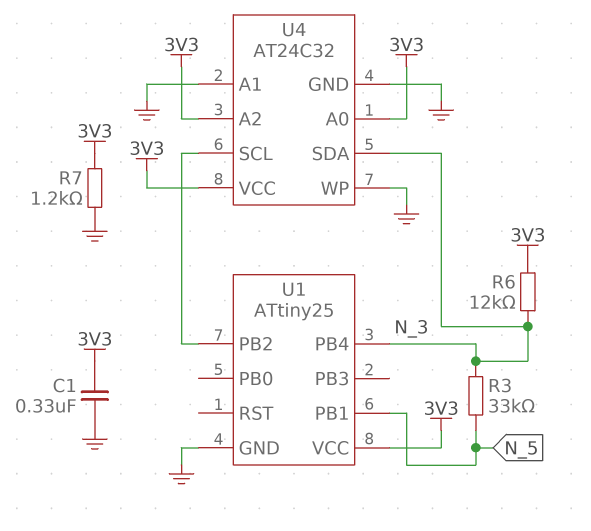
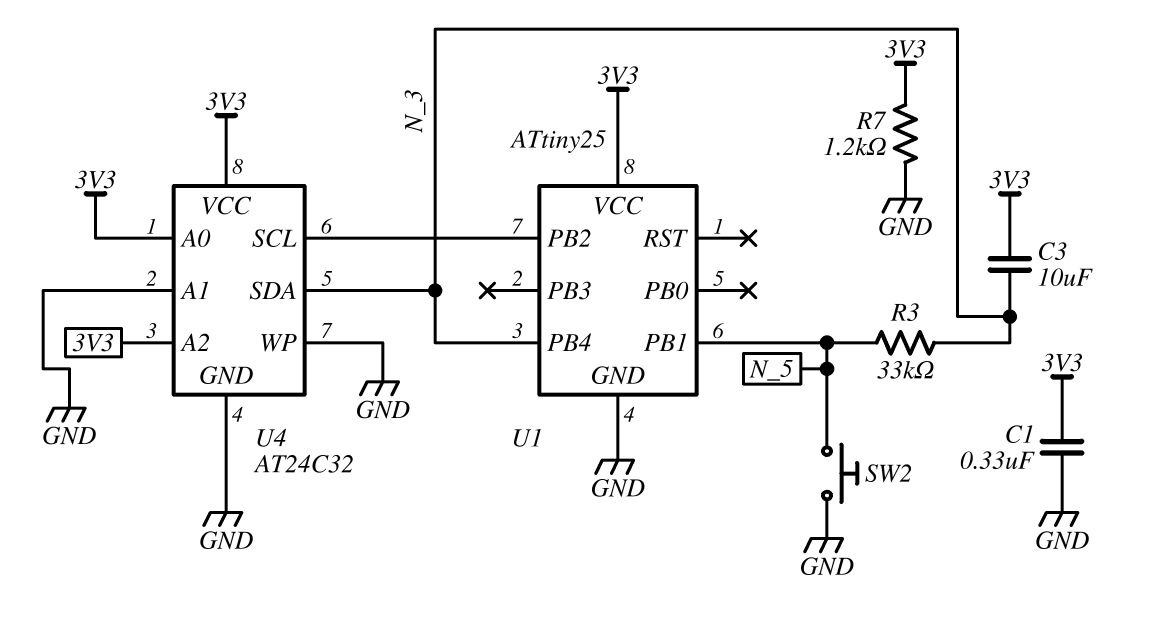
C3: none -> 10uF (3V3, N_3)
R6: 12k (3V3, N_3) -> none
SW2: none -> button (GND, N_5)

